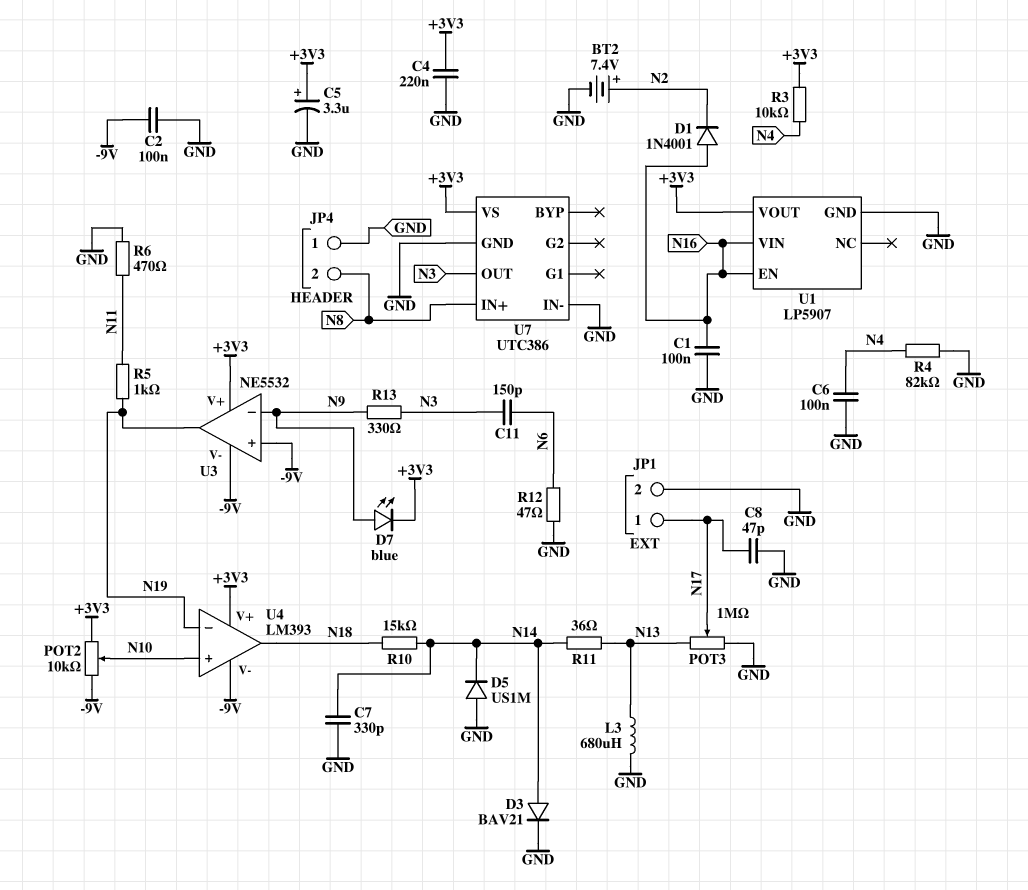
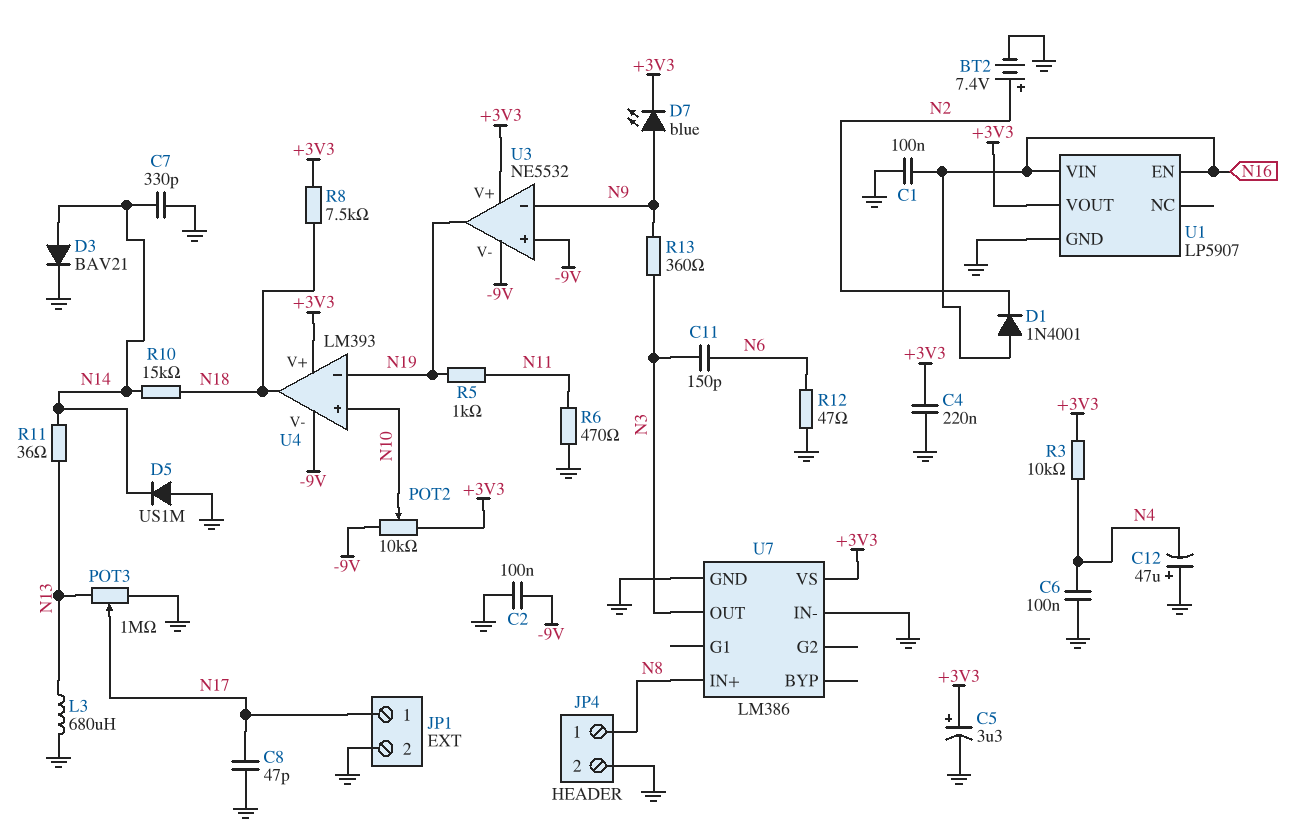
C12: none -> 47uF (plus GND, minus N4)
JP4 pin 1: GND -> N8
JP4 pin 2: N8 -> GND
R4: 82k (GND, N4) -> none
R8: none -> 7.5k (+3V3, N18)
R13: 330 (N3, N9) -> 360 (N3, N9)
U7: UTC386 -> LM386

